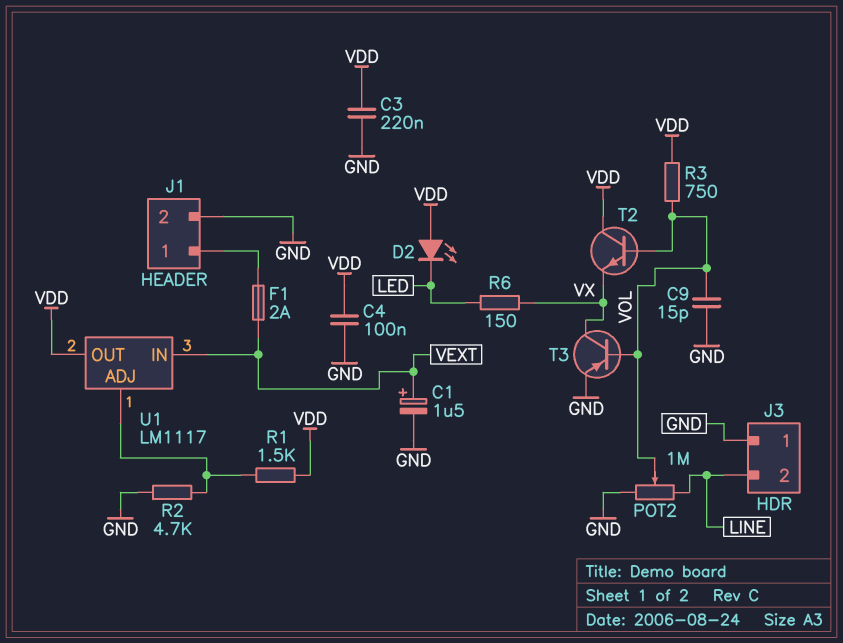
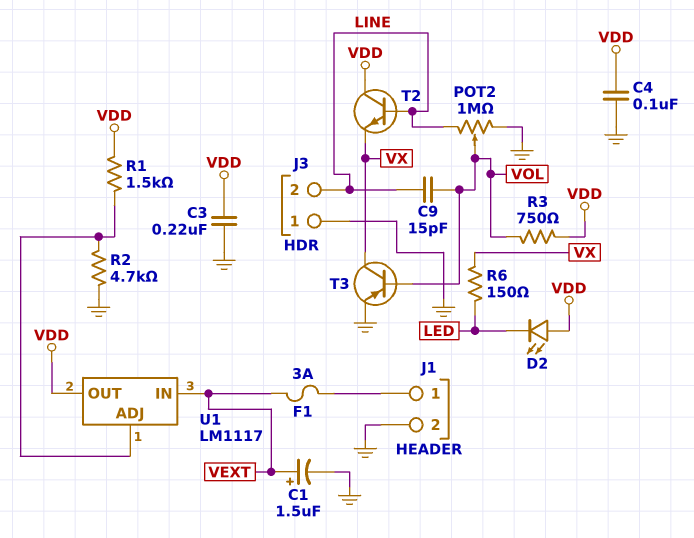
C9: 15pF (GND, VOL) -> 15pF (LINE, VOL)
F1: 2A (J1/1, VEXT) -> 3A (J1/1, VEXT)
T2: NPN (B VOL, C VDD, E VX) -> NPN (B LINE, C VDD, E VX)

